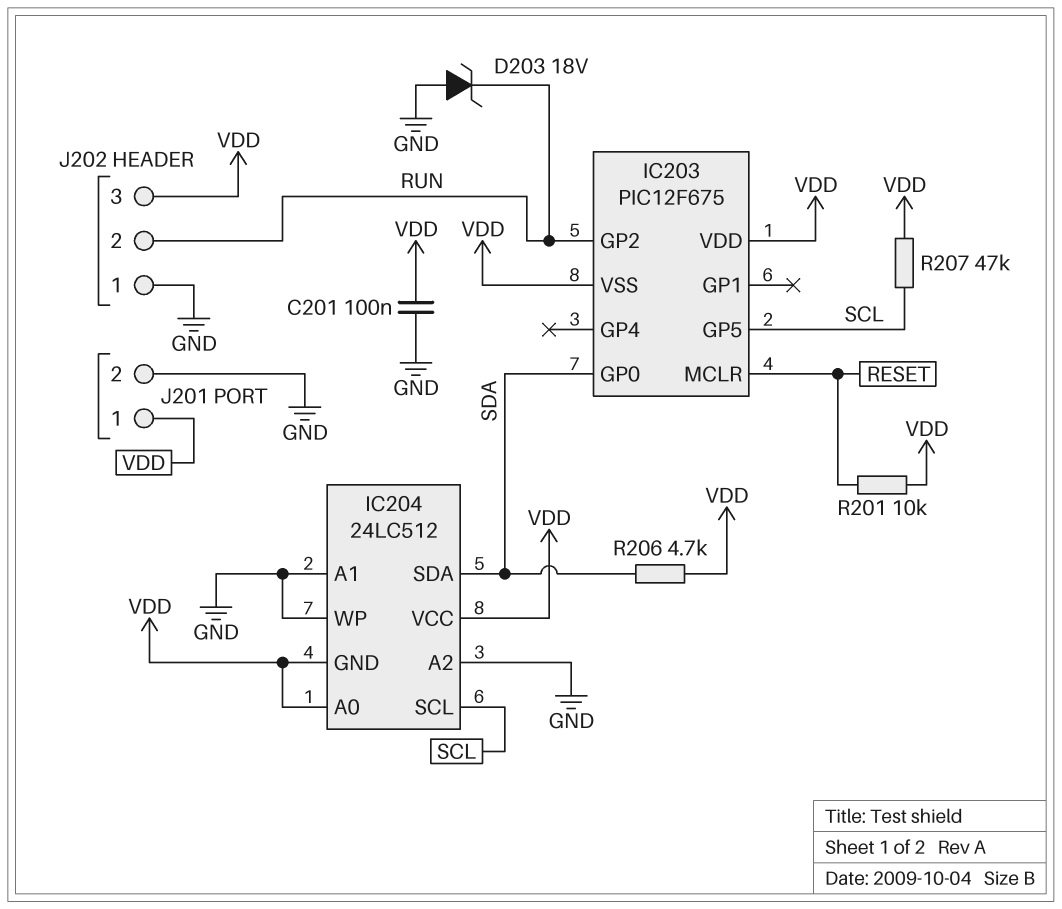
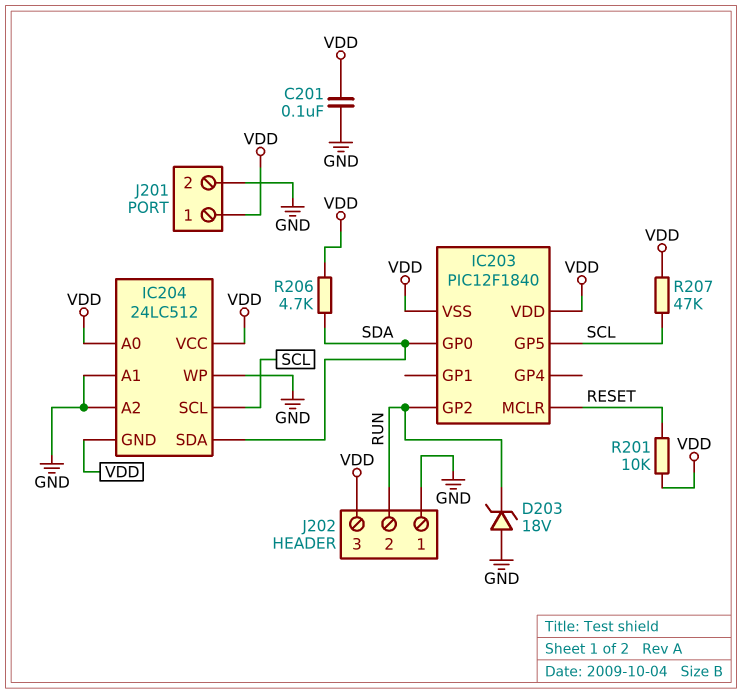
IC203: PIC12F675 -> PIC12F1840

